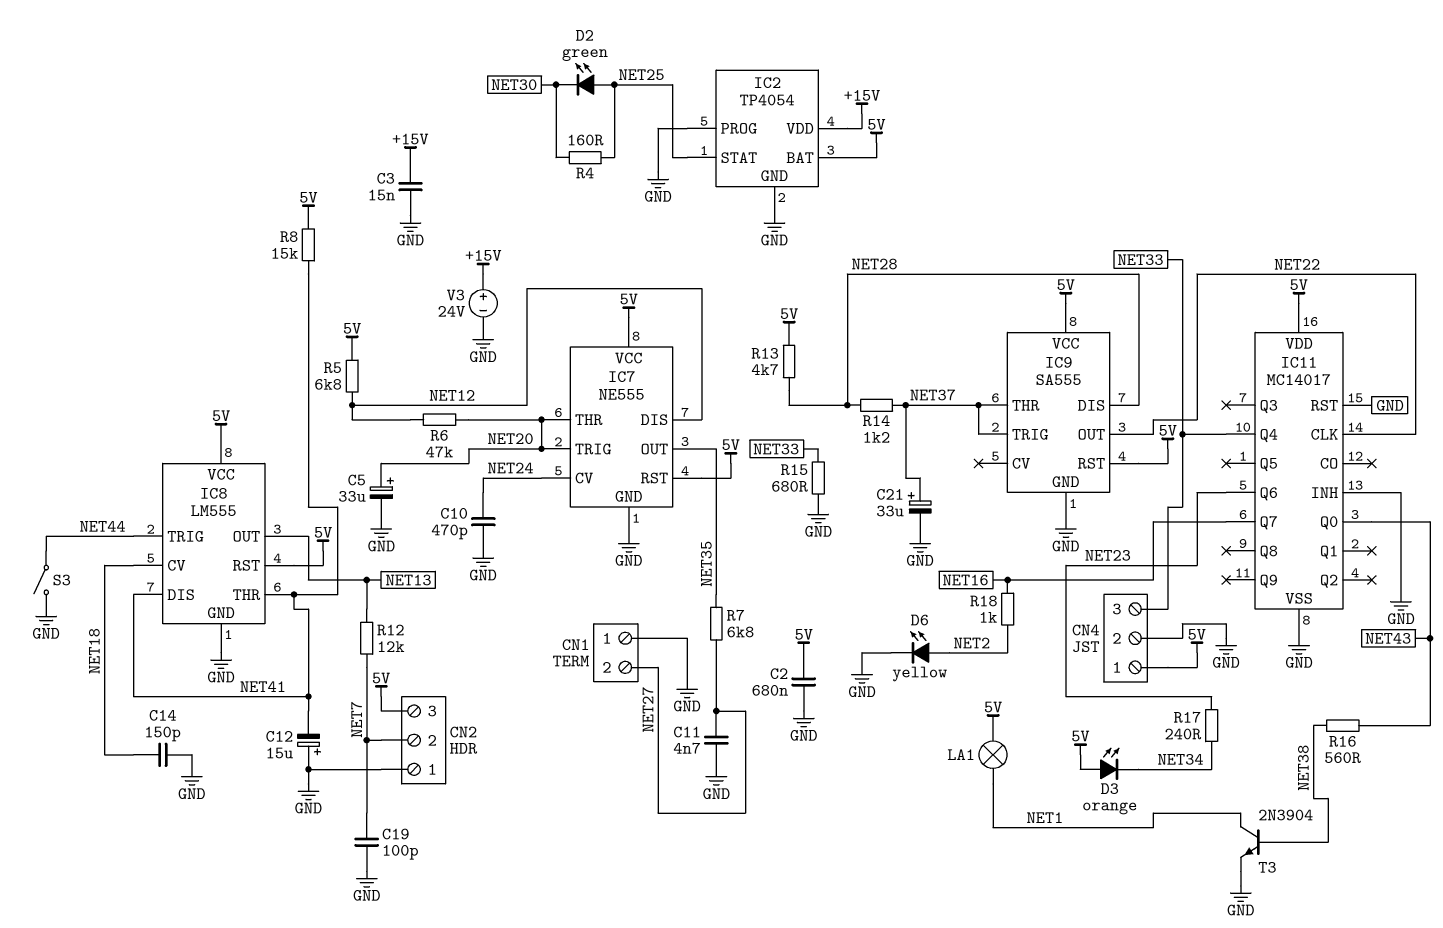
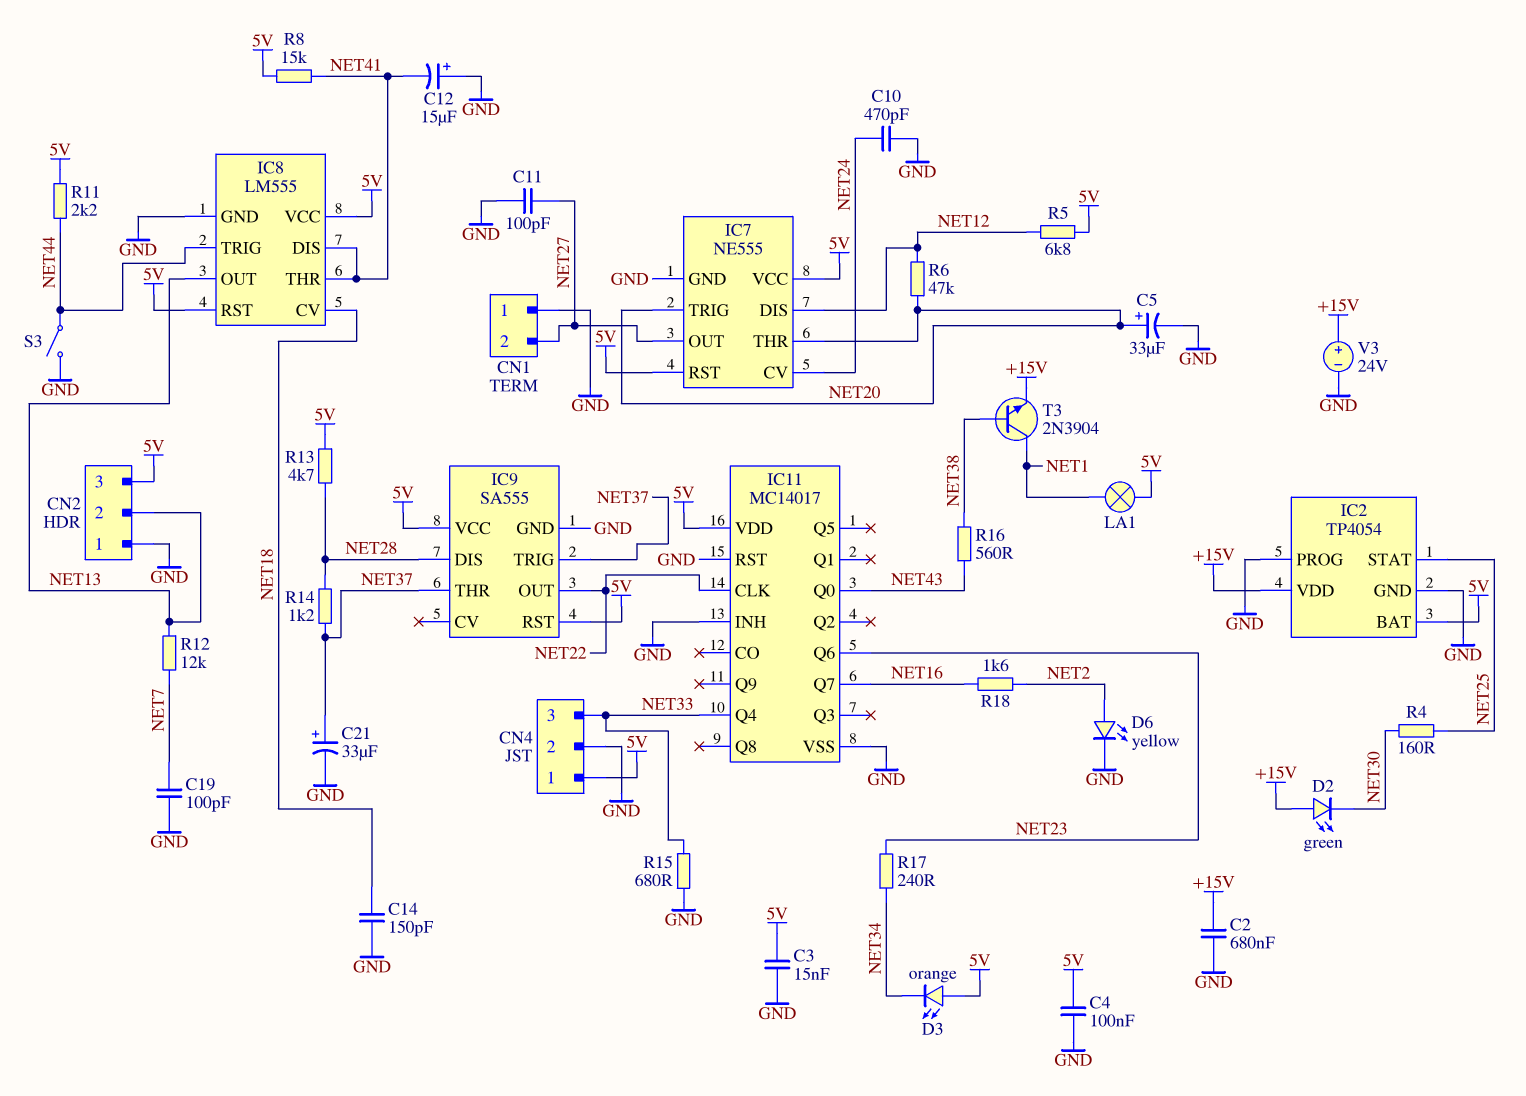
C2: 680nF (5V, GND) -> 680nF (+15V, GND)
C3: 15nF (+15V, GND) -> 15nF (5V, GND)
C4: none -> 100nF (5V, GND)
C11: 4.7nF (GND, NET27) -> 100pF (GND, NET27)
CN2 pin 2: NET7 -> NET13
D2: LED green (A NET25, K NET30) -> LED green (A +15V, K NET30)
IC7 pin OUT: NET35 -> NET27
R7: 6.8k (NET27, NET35) -> none
R11: none -> 2.2k (5V, NET44)
R18: 1k (NET2, NET16) -> 1.6k (NET2, NET16)
T3: NPN 2N3904 (B NET38, C NET1, E GND) -> NPN 2N3904 (B NET38, C NET1, E +15V)

